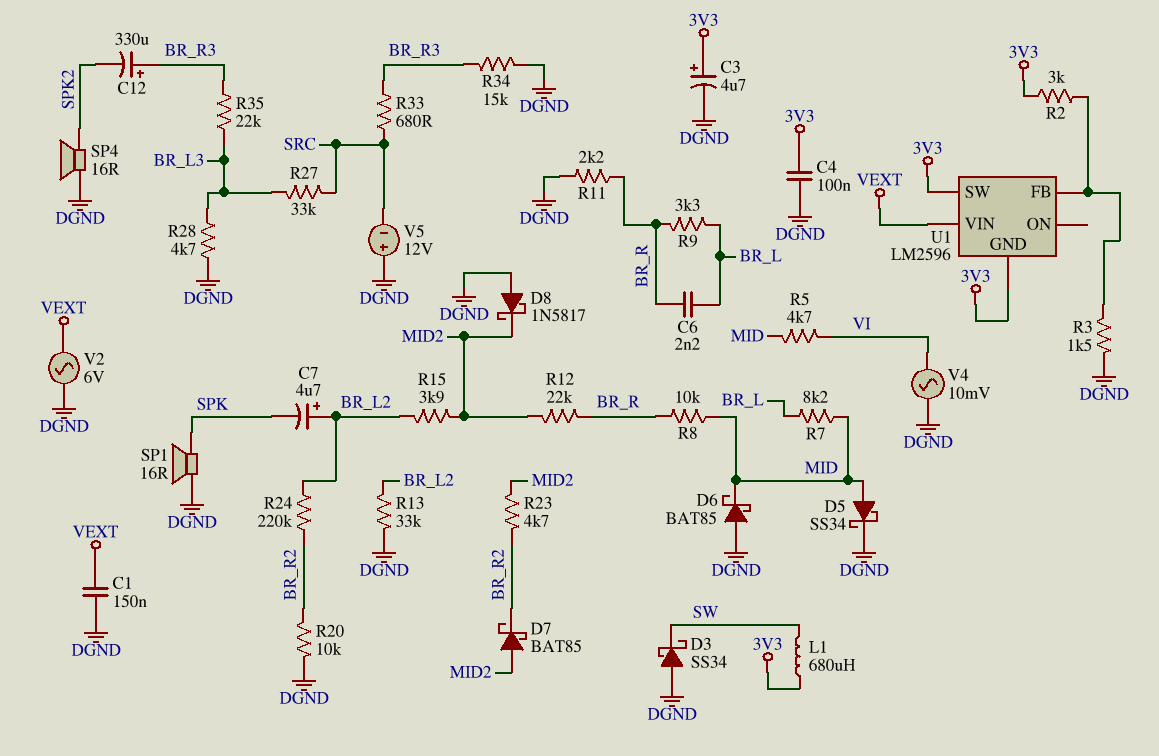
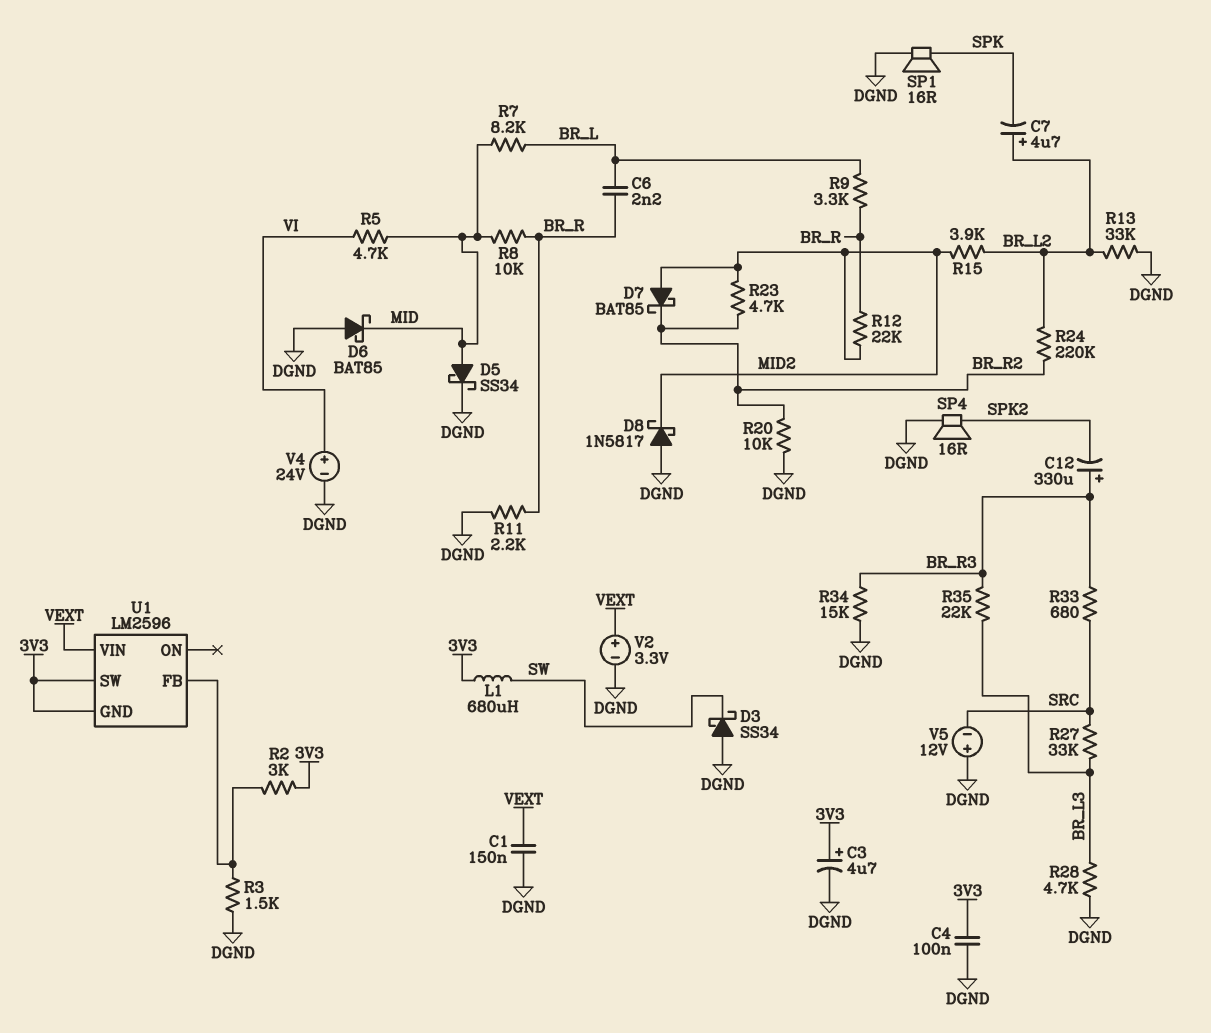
V2: AC 6V (DGND, VEXT) -> 3.3V (plus VEXT, minus DGND)
V4: AC 10mV (DGND, VI) -> 24V (plus VI, minus DGND)

